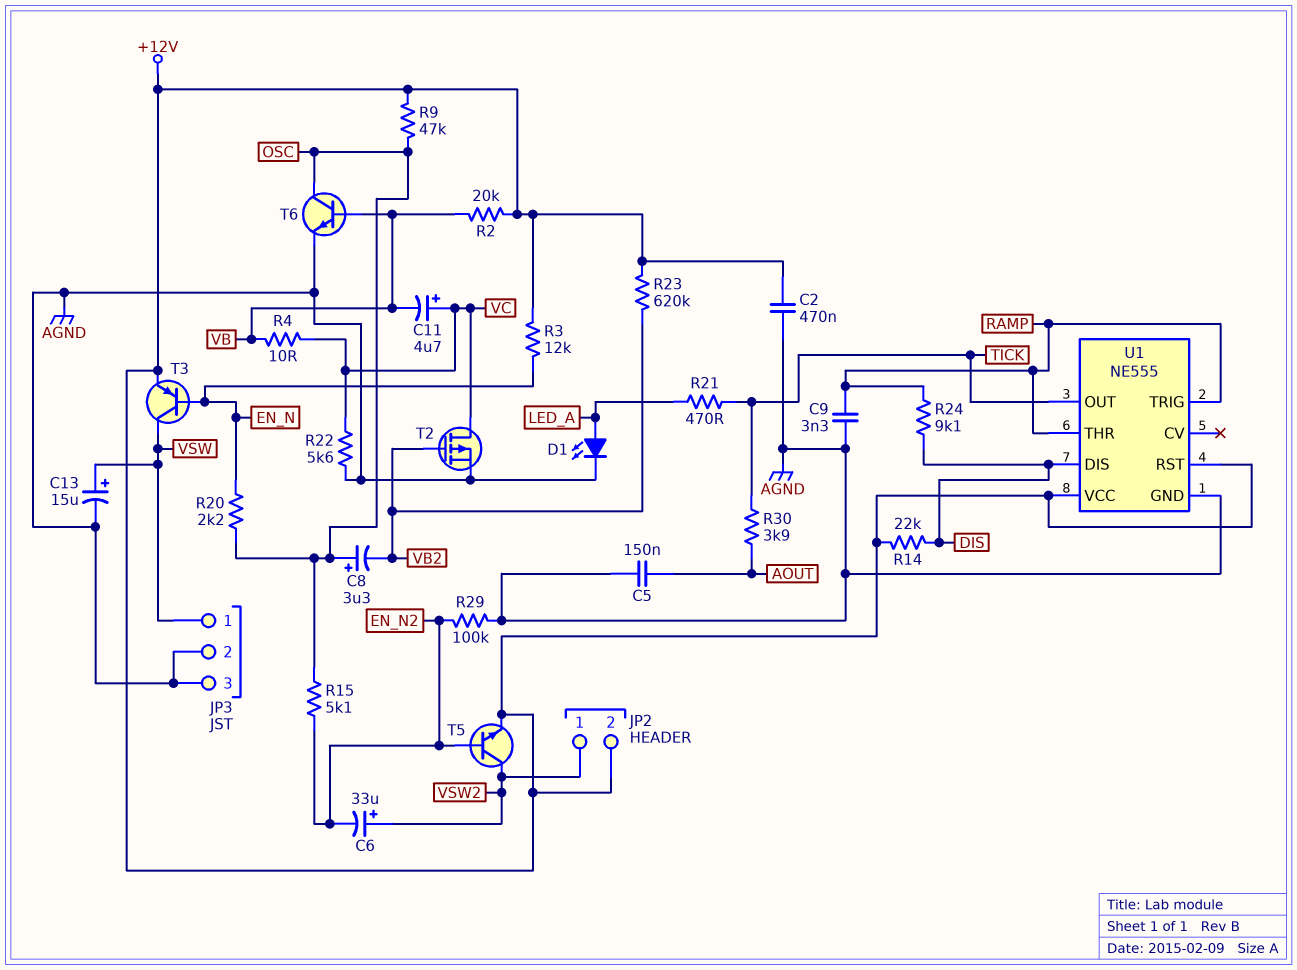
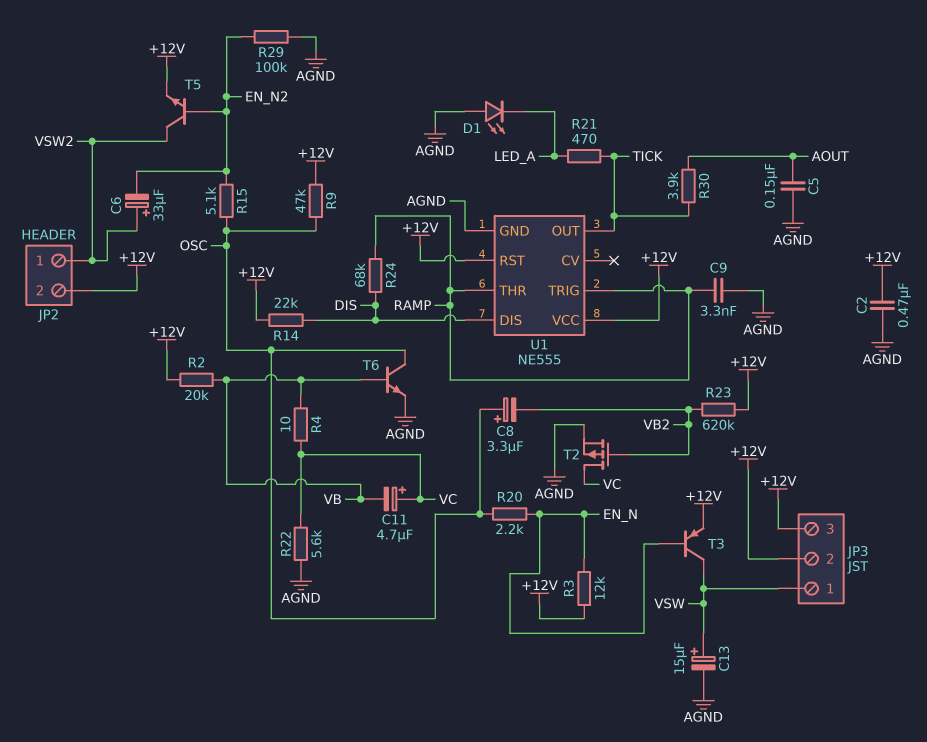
D1: LED (A LED_A, K AGND) -> LED (A AGND, K LED_A)
JP3 pin 2: AGND -> +12V
JP3 pin 3: AGND -> +12V
R24: 9.1k (DIS, RAMP) -> 68k (DIS, RAMP)

